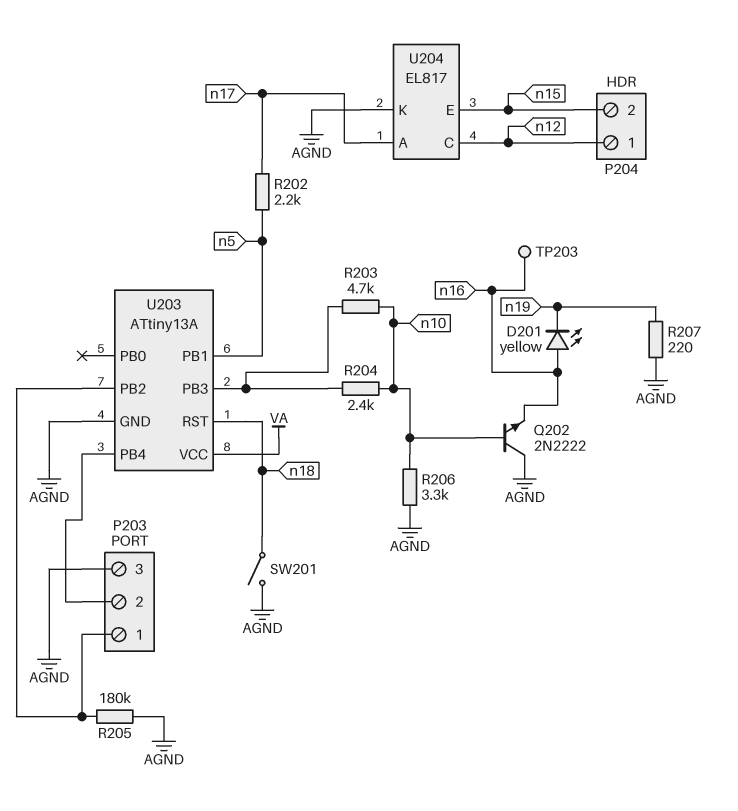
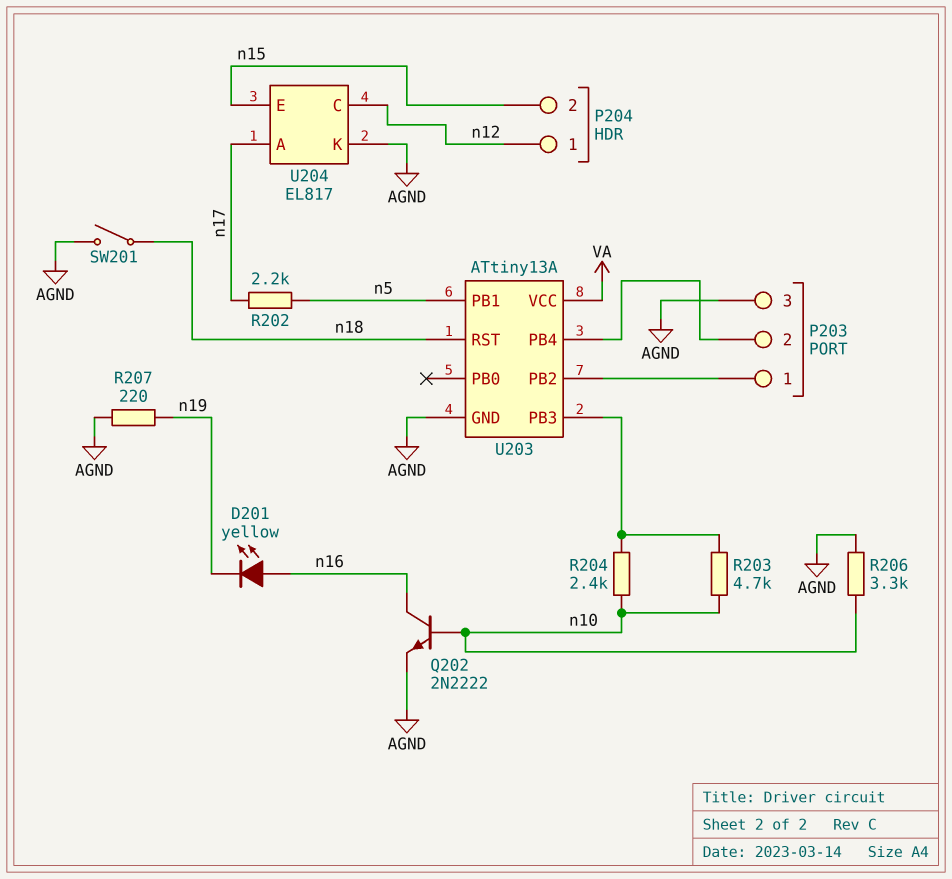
Q202: NPN 2N2222 (B n10, C AGND, E n16) -> NPN 2N2222 (B n10, C n16, E AGND)
R205: 180k (AGND, P203/1) -> none
TP203: test point (n16) -> none

